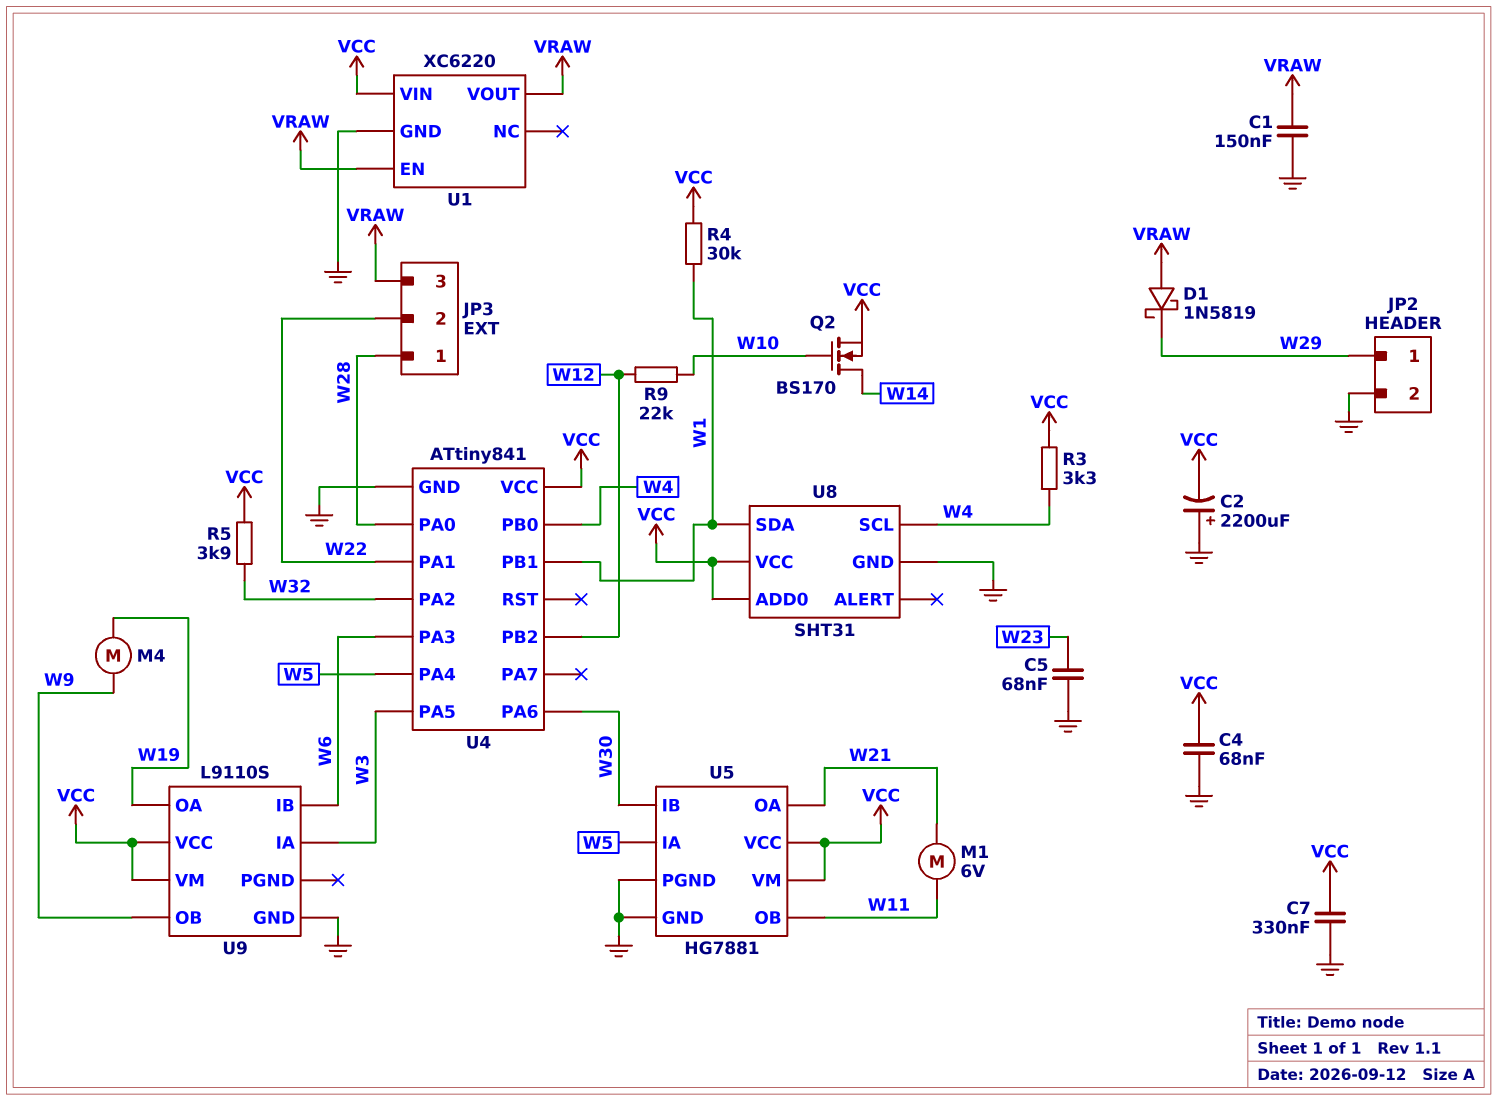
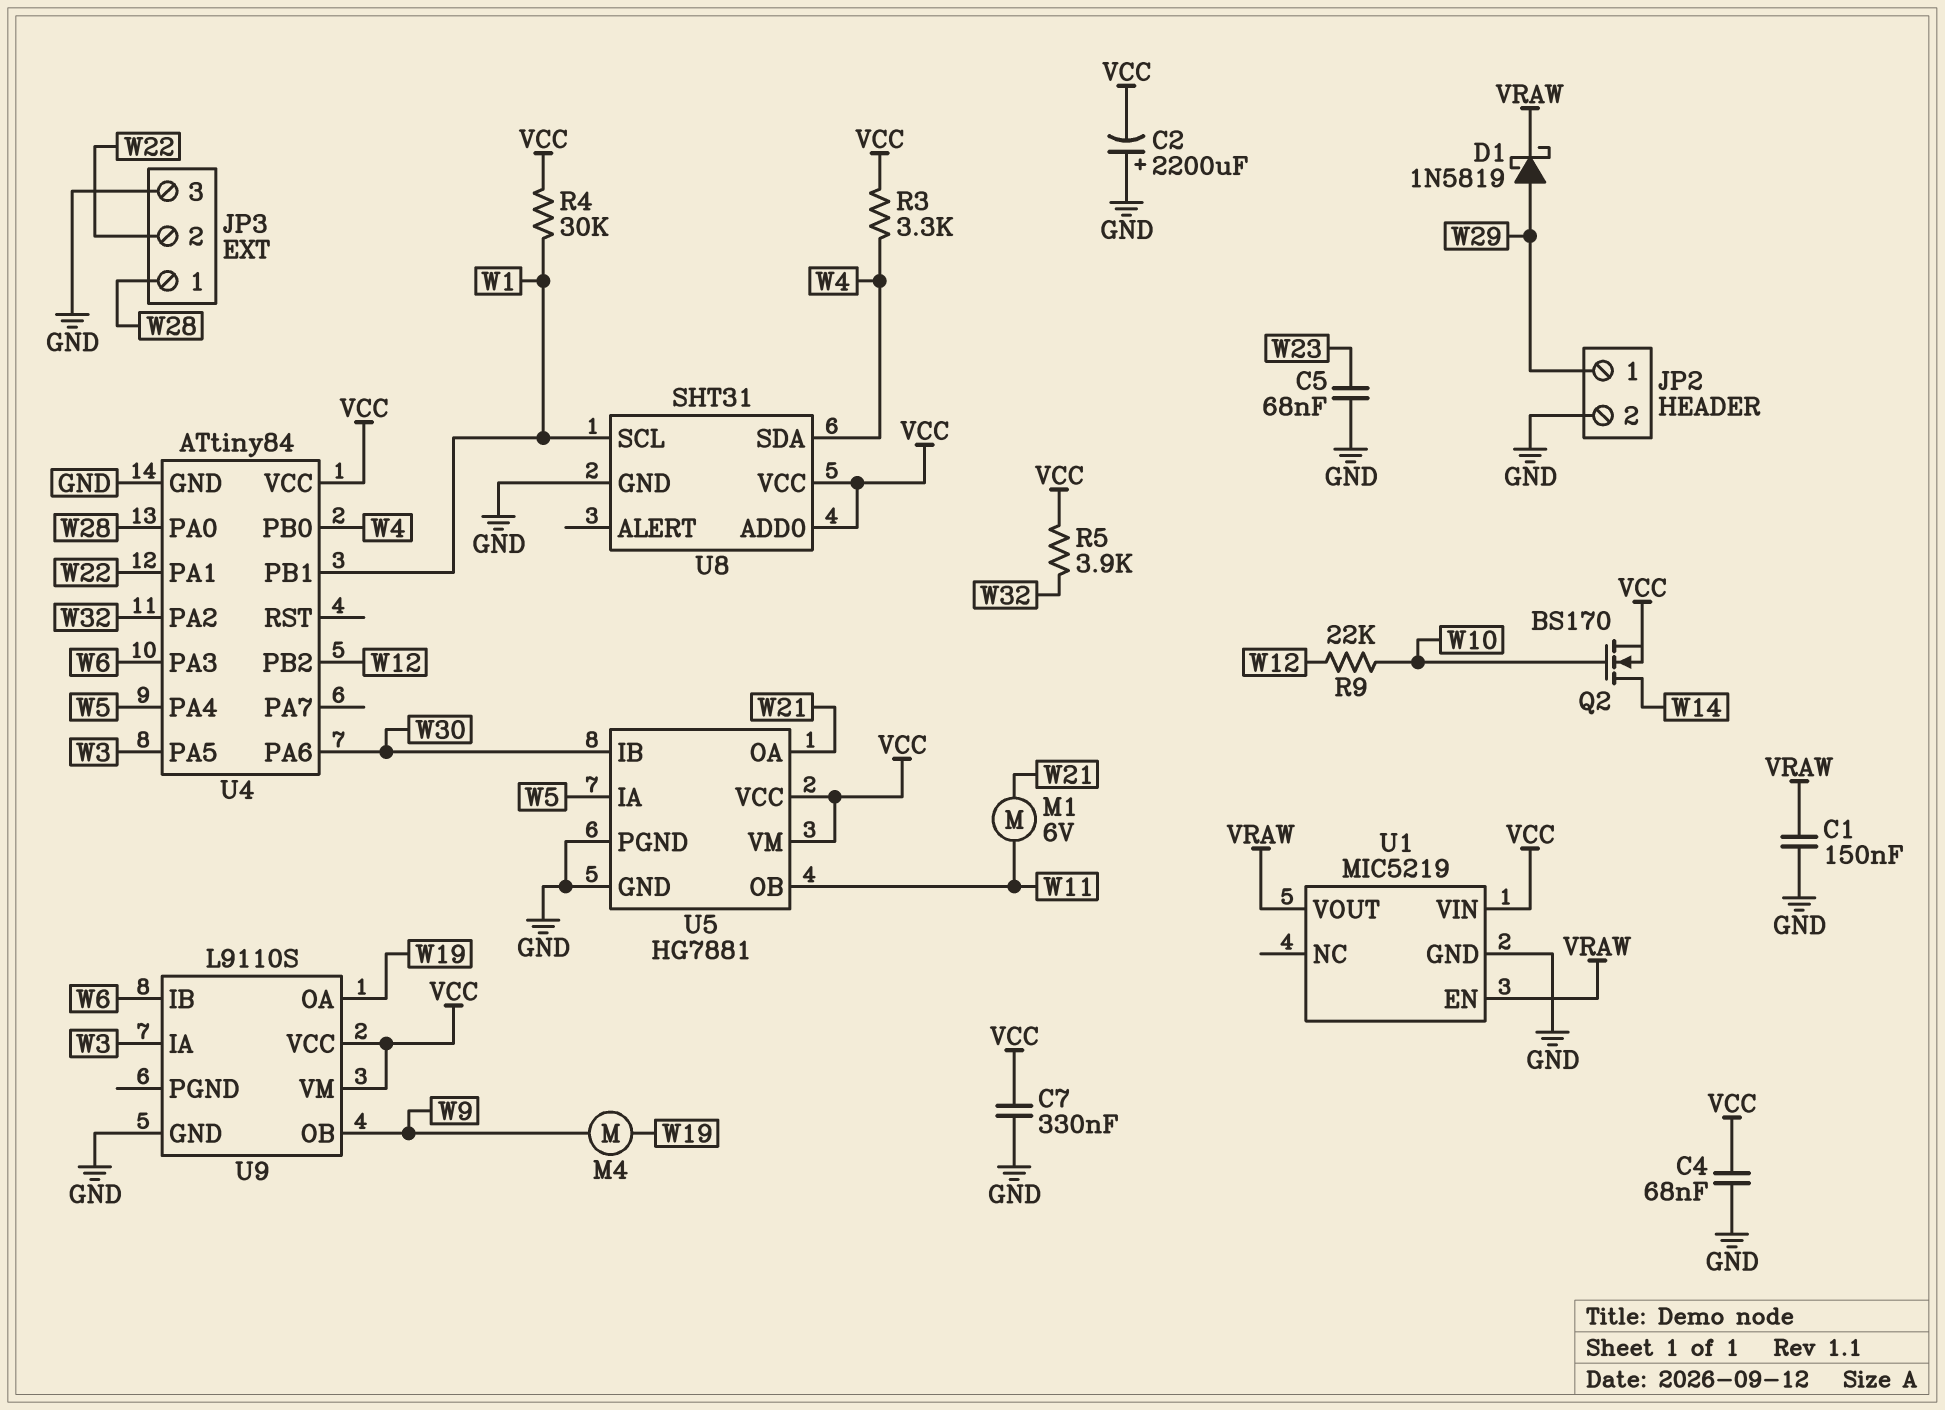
D1: schottky 1N5819 (A VRAW, K W29) -> schottky 1N5819 (A W29, K VRAW)
JP3 pin 3: VRAW -> GND
U1: XC6220 -> MIC5219
U4: ATtiny841 -> ATtiny84
U8 pin SCL: W4 -> W1
U8 pin SDA: W1 -> W4

